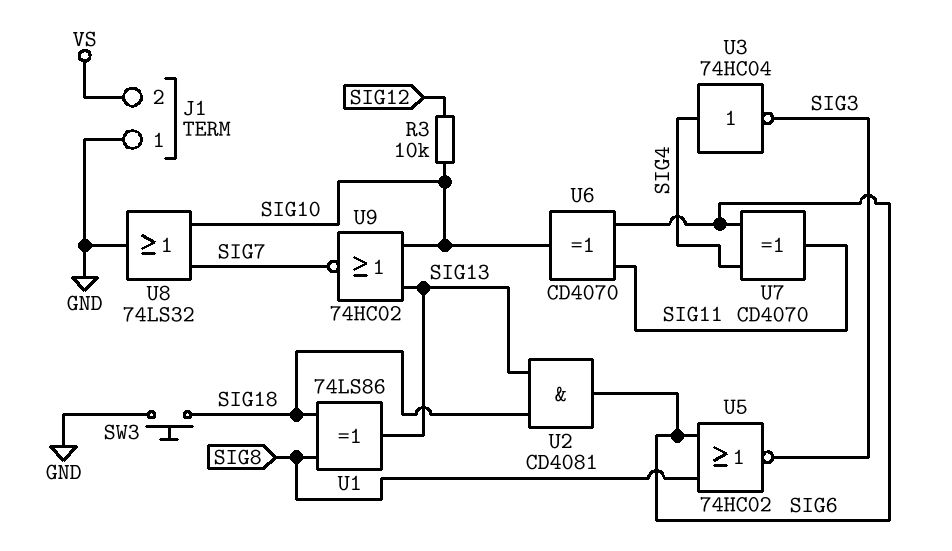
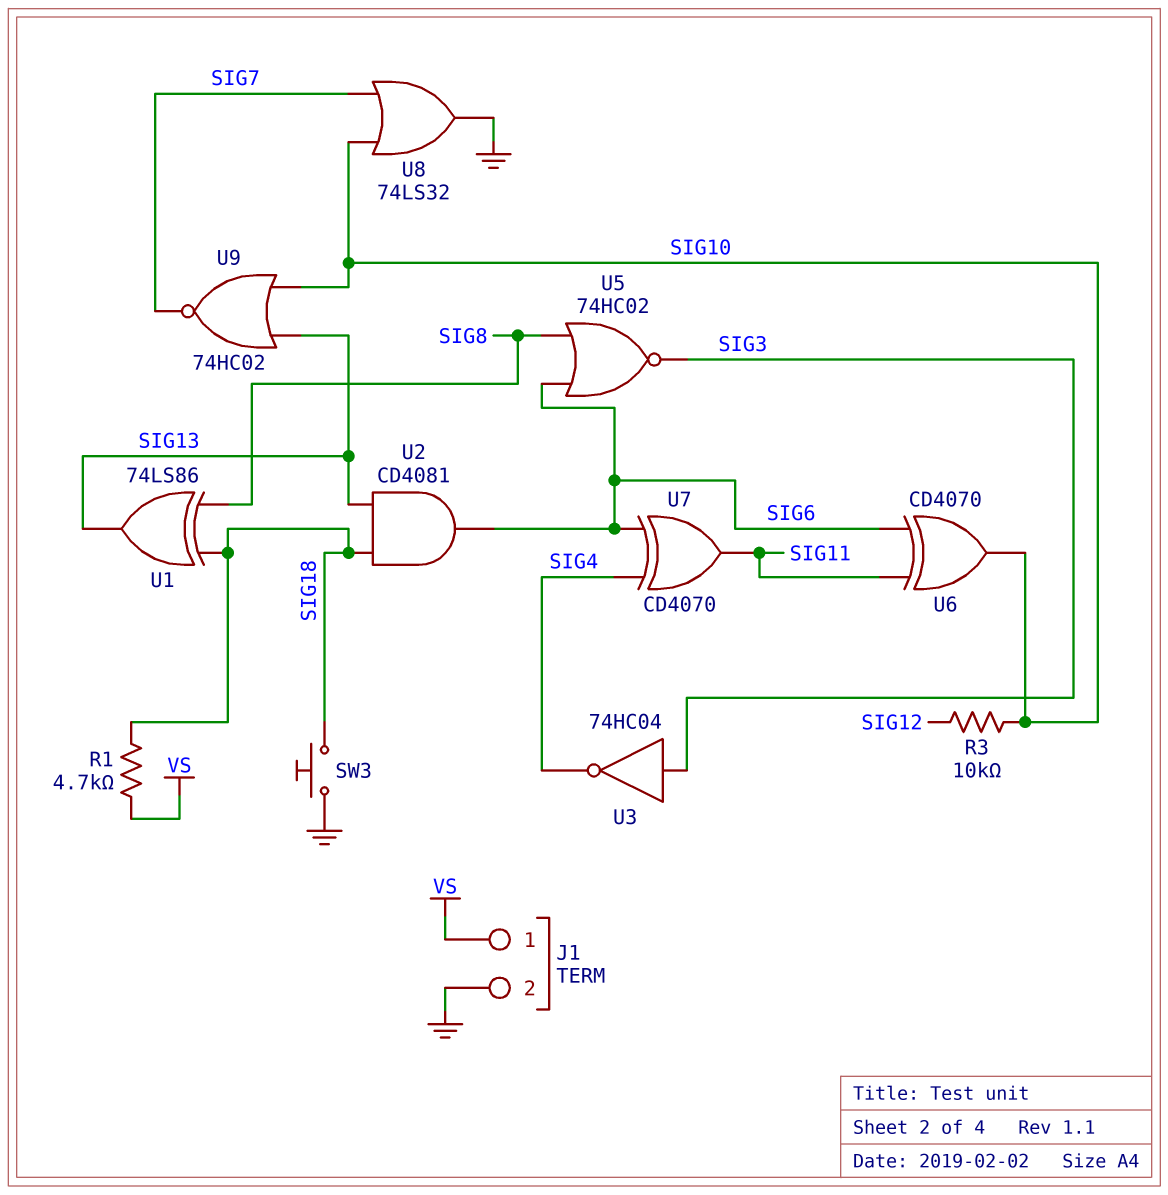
J1 pin 1: GND -> VS
J1 pin 2: VS -> GND
R1: none -> 4.7k (SIG18, VS)
U3: NOT 74HC04 (in SIG4, out SIG3) -> NOT 74HC04 (in SIG3, out SIG4)

